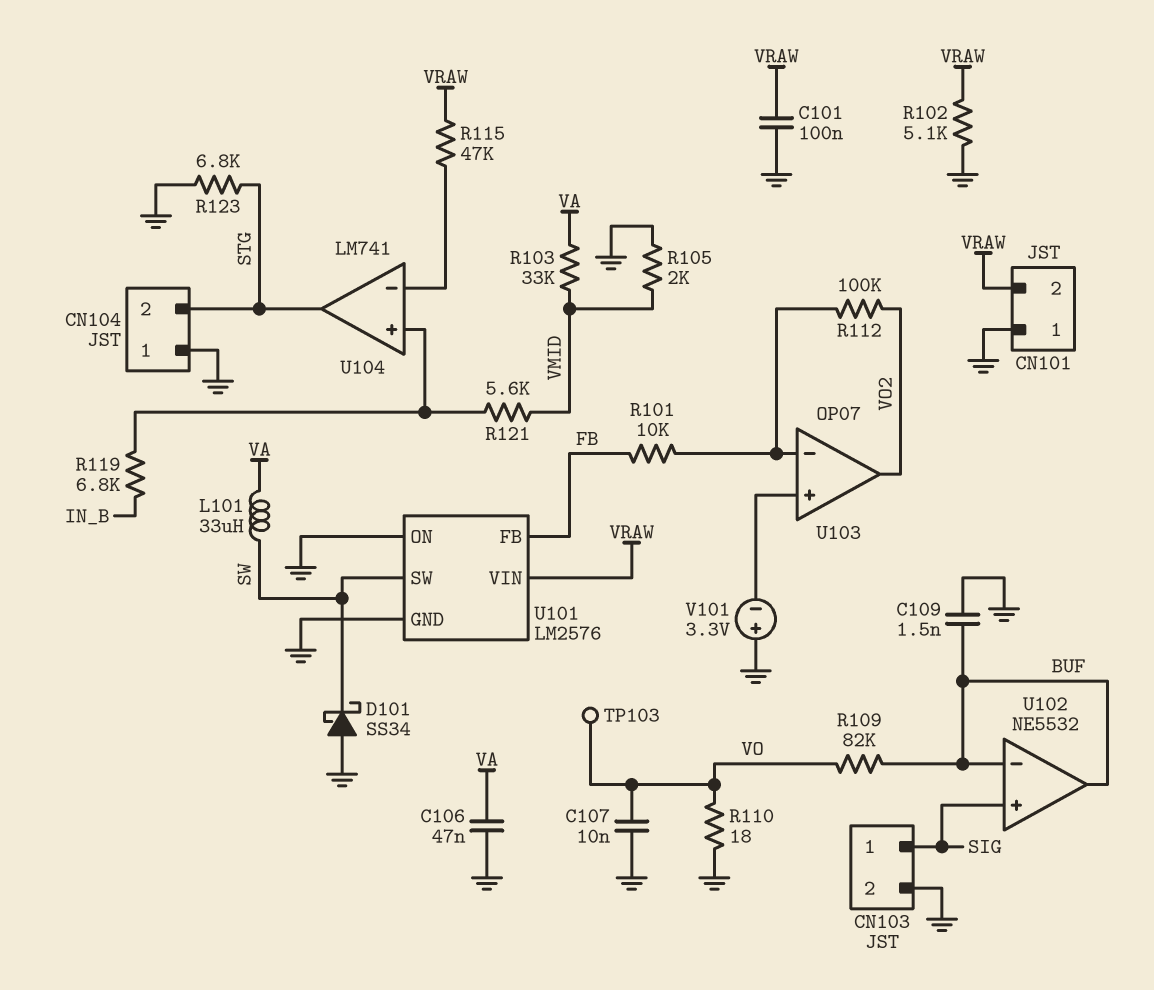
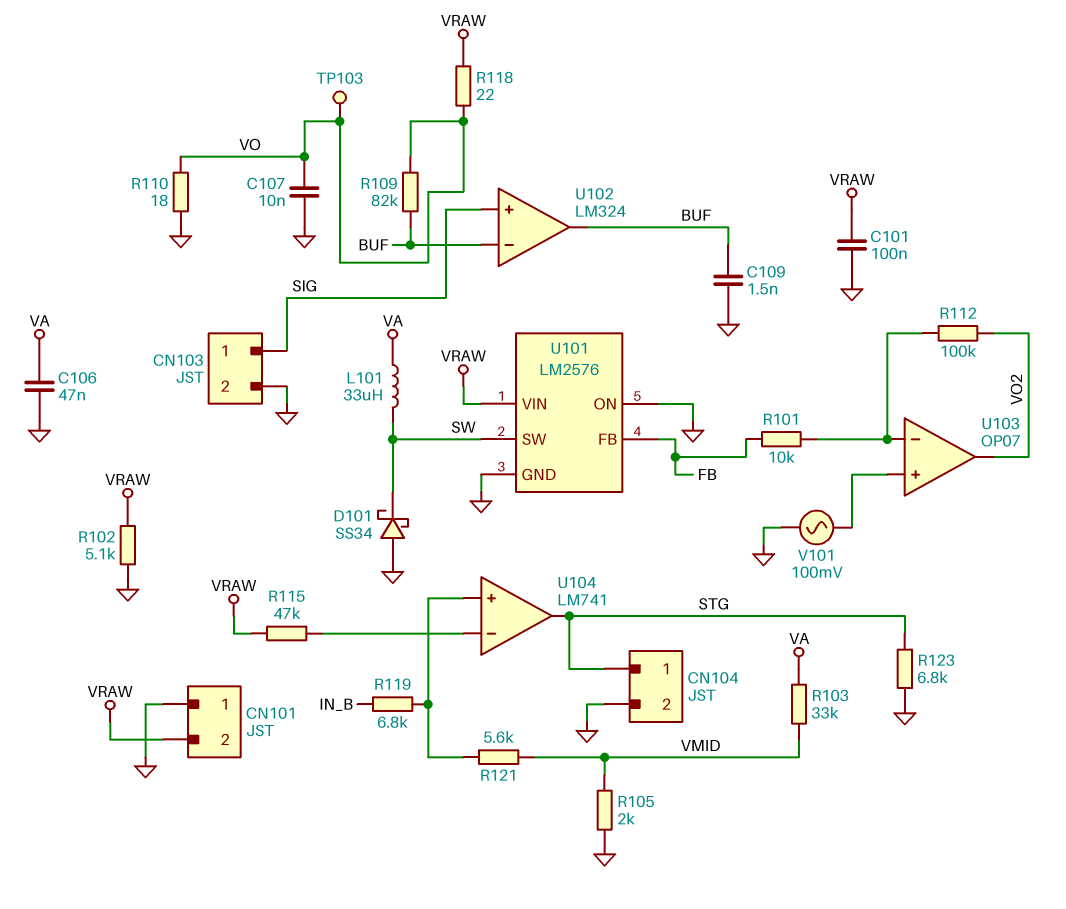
CN104 pin 1: GND -> STG
CN104 pin 2: STG -> GND
R118: none -> 22 (VO, VRAW)
U102: NE5532 -> LM324
V101: 3.3V (plus GND, minus U103/in+) -> AC 100mV (GND, U103/in+)

